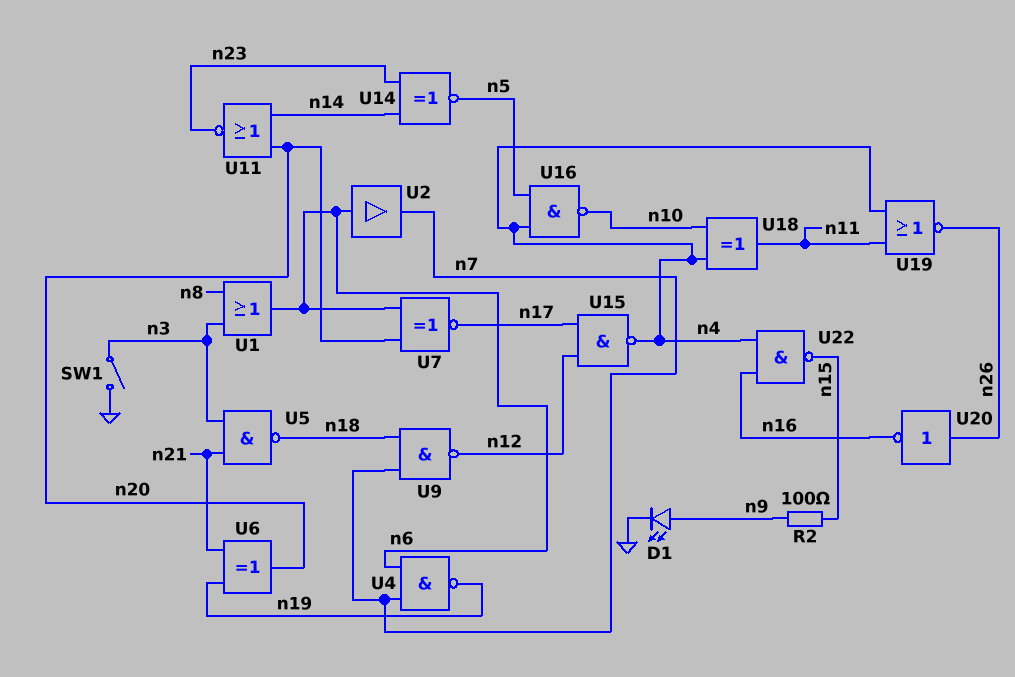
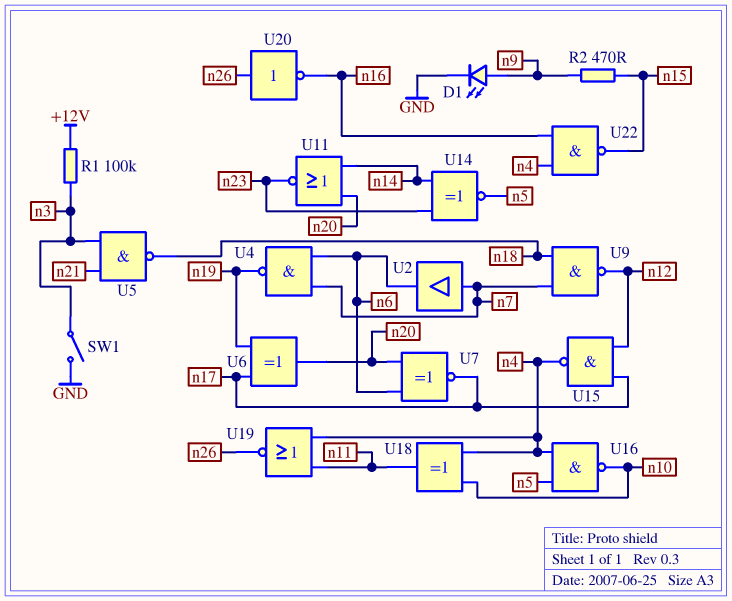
R1: none -> 100k (+12V, n3)
R2: 100 (n9, n15) -> 470 (n9, n15)
U1: OR (in n3, in n8, out n6) -> none
U2: buffer (in n6, out n7) -> buffer (in n7, out n6)
U6: XOR (in n19, in n21, out n20) -> XOR (in n17, in n19, out n20)

